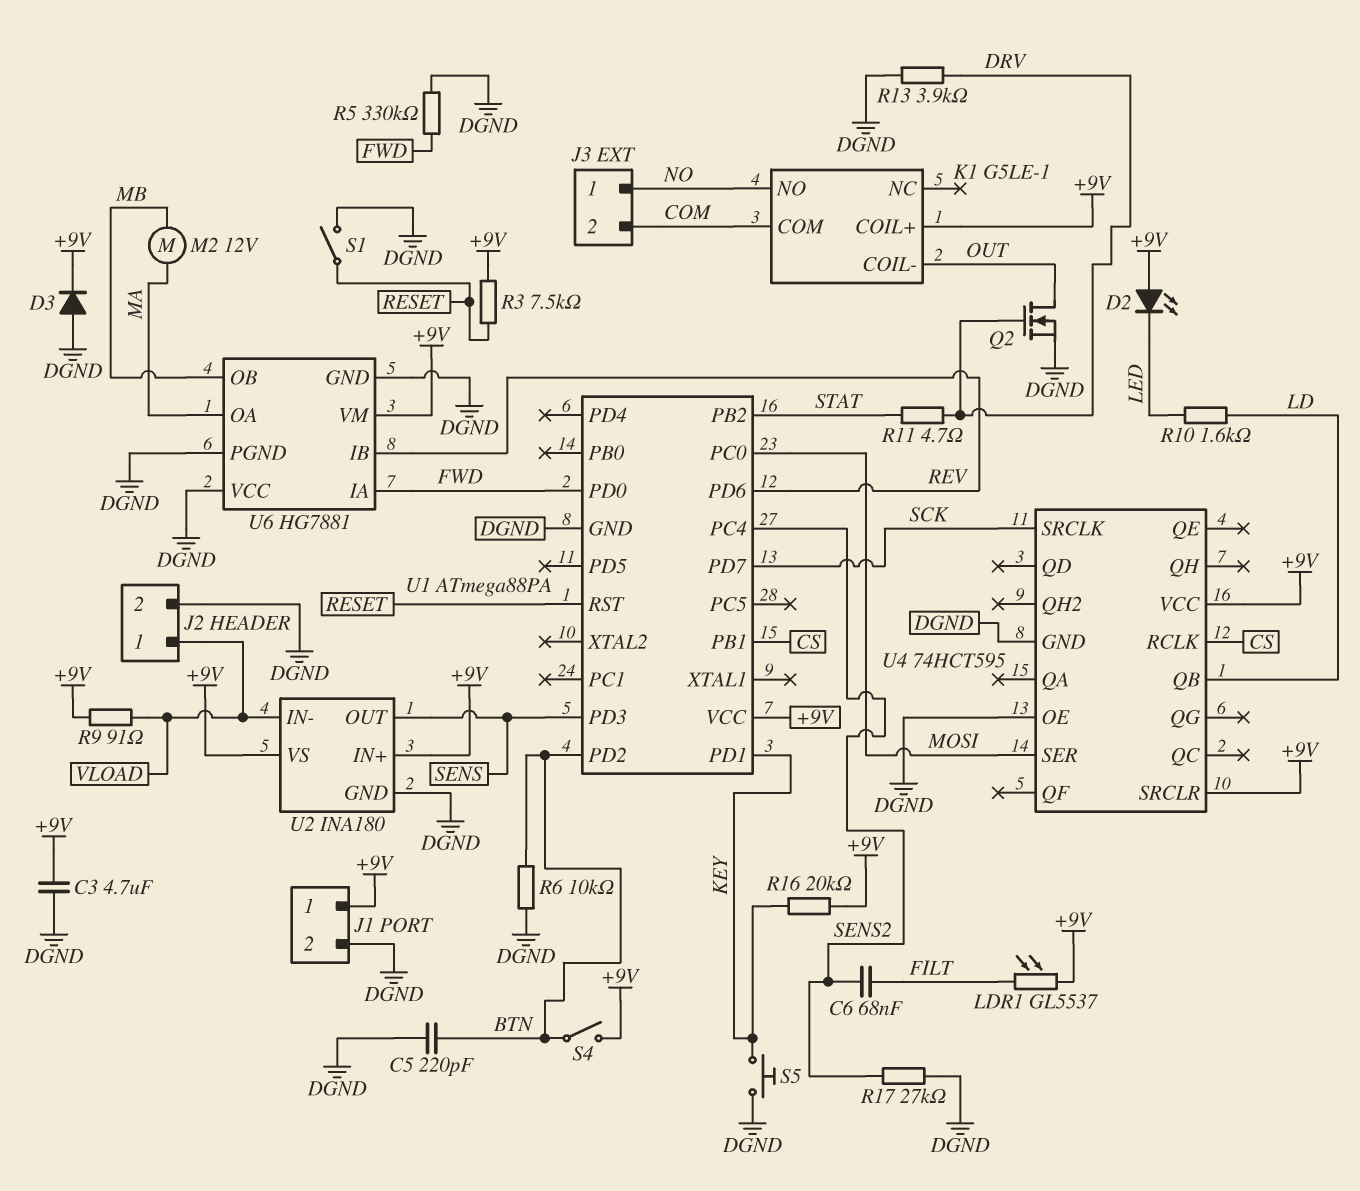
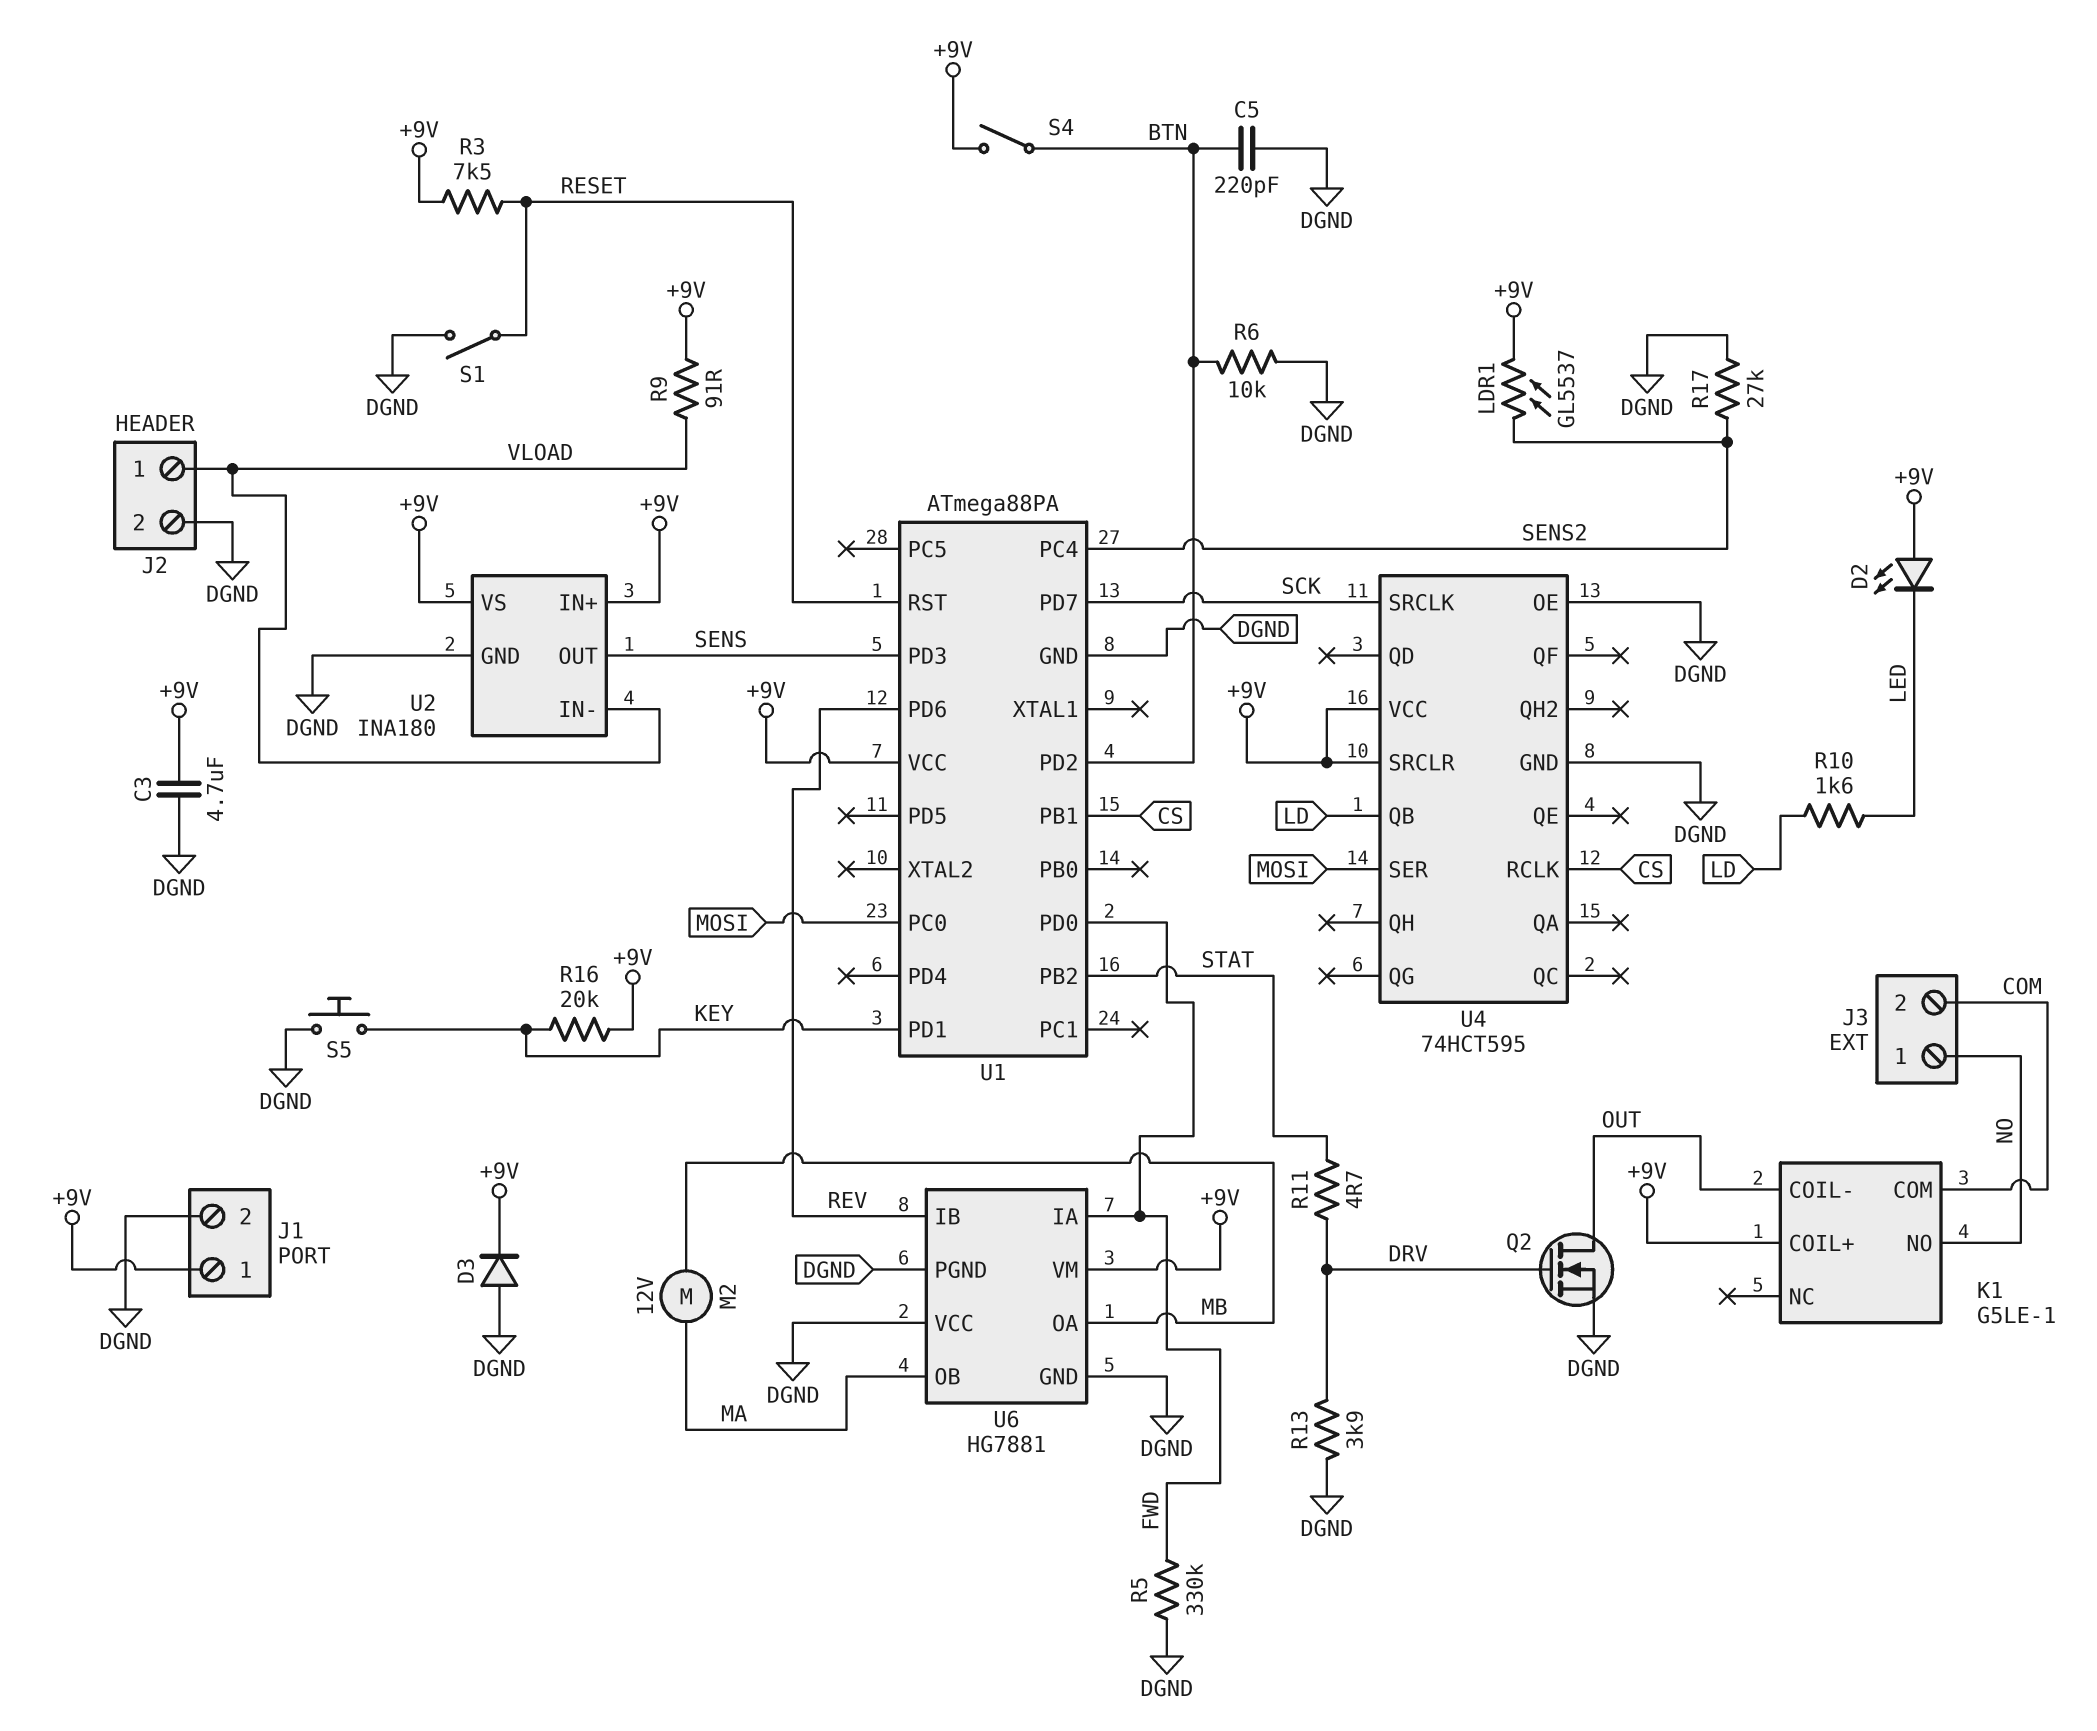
C6: 68nF (FILT, SENS2) -> none
LDR1: GL5537 (+9V, FILT) -> GL5537 (+9V, SENS2)
U6 pin OA: MA -> MB
U6 pin OB: MB -> MA

